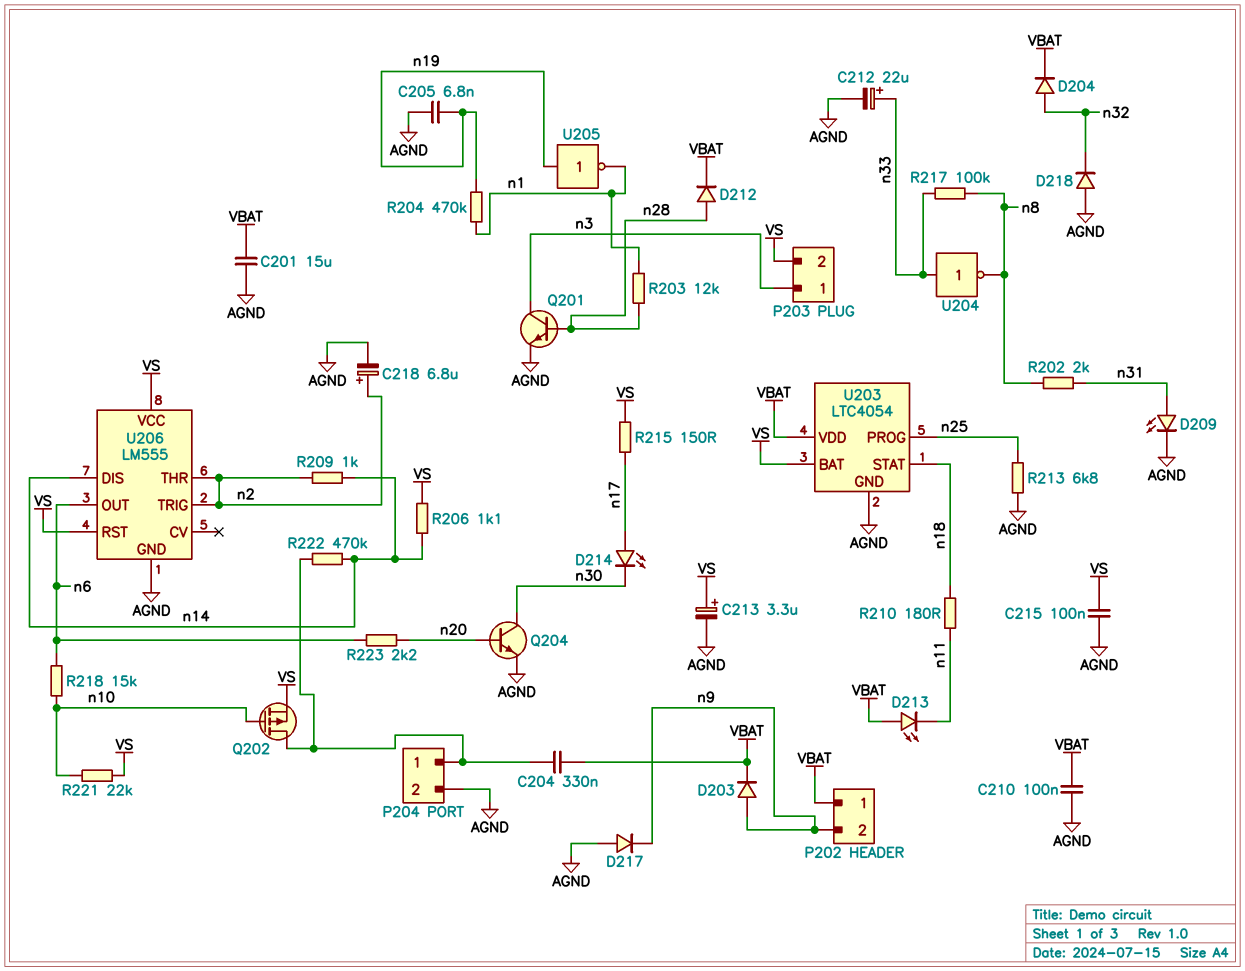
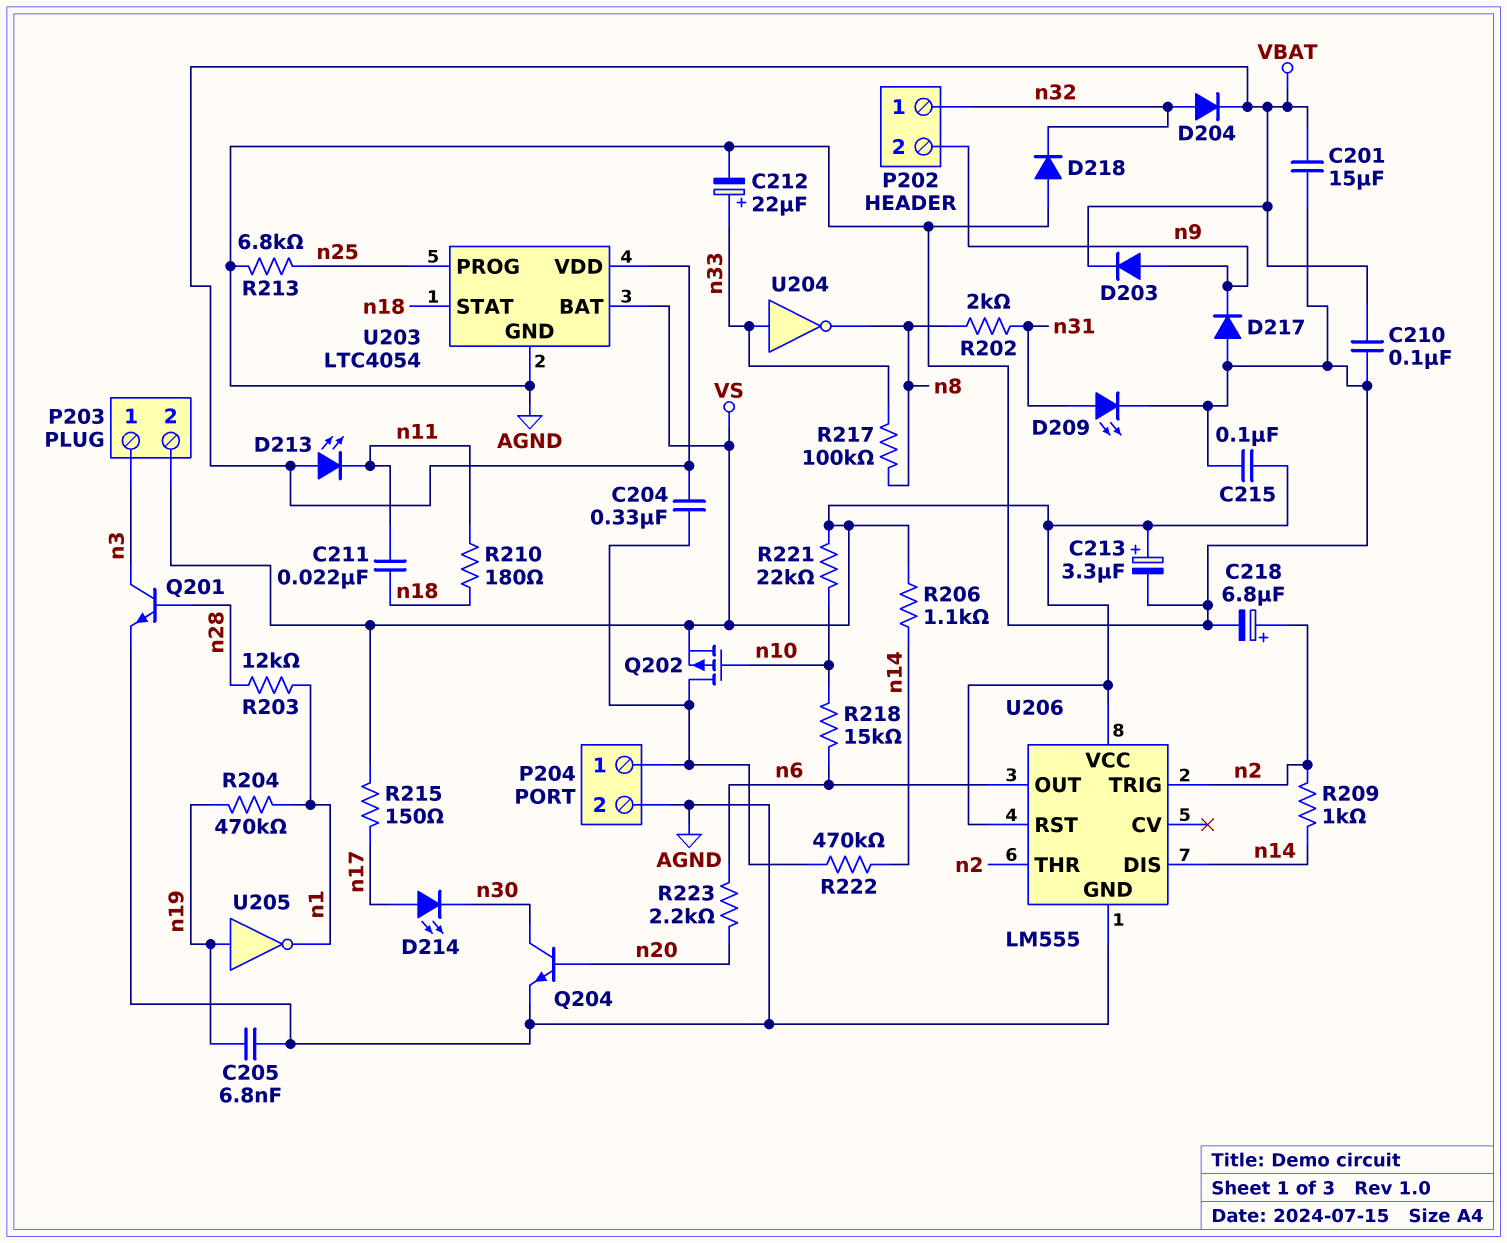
C211: none -> 22nF (n11, n18)
D212: diode (A n28, K VBAT) -> none
P202 pin 1: VBAT -> n32

